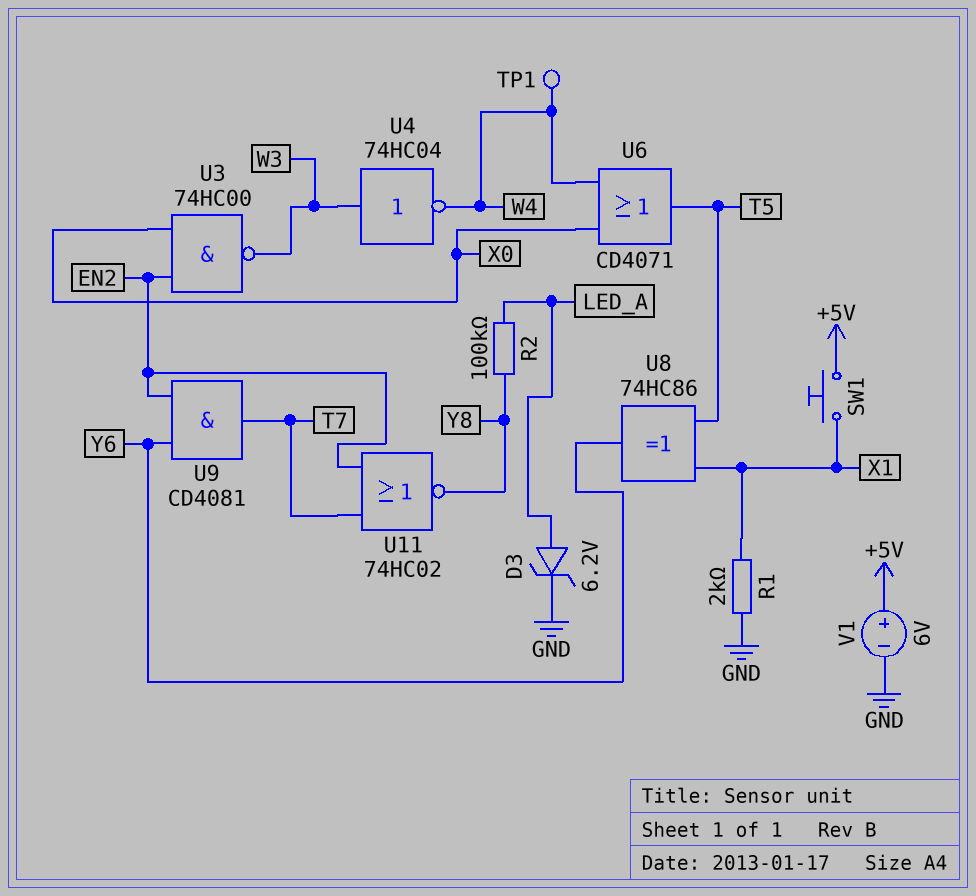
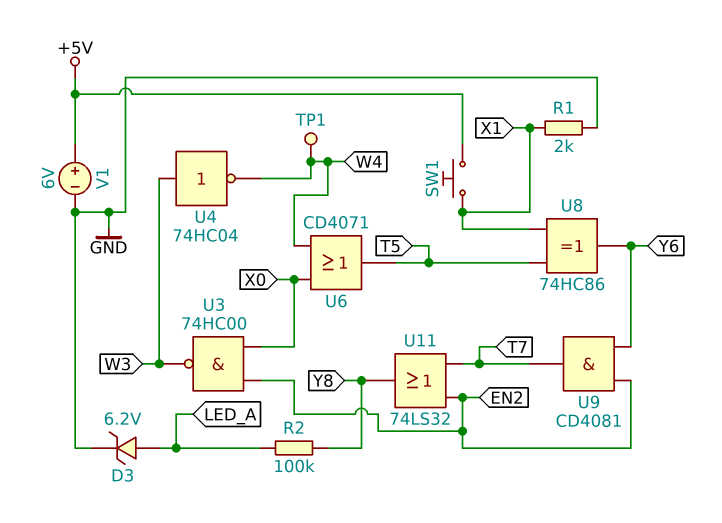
U11: NOR 74HC02 (in EN2, in T7, out Y8) -> OR 74LS32 (in EN2, in T7, out Y8)

